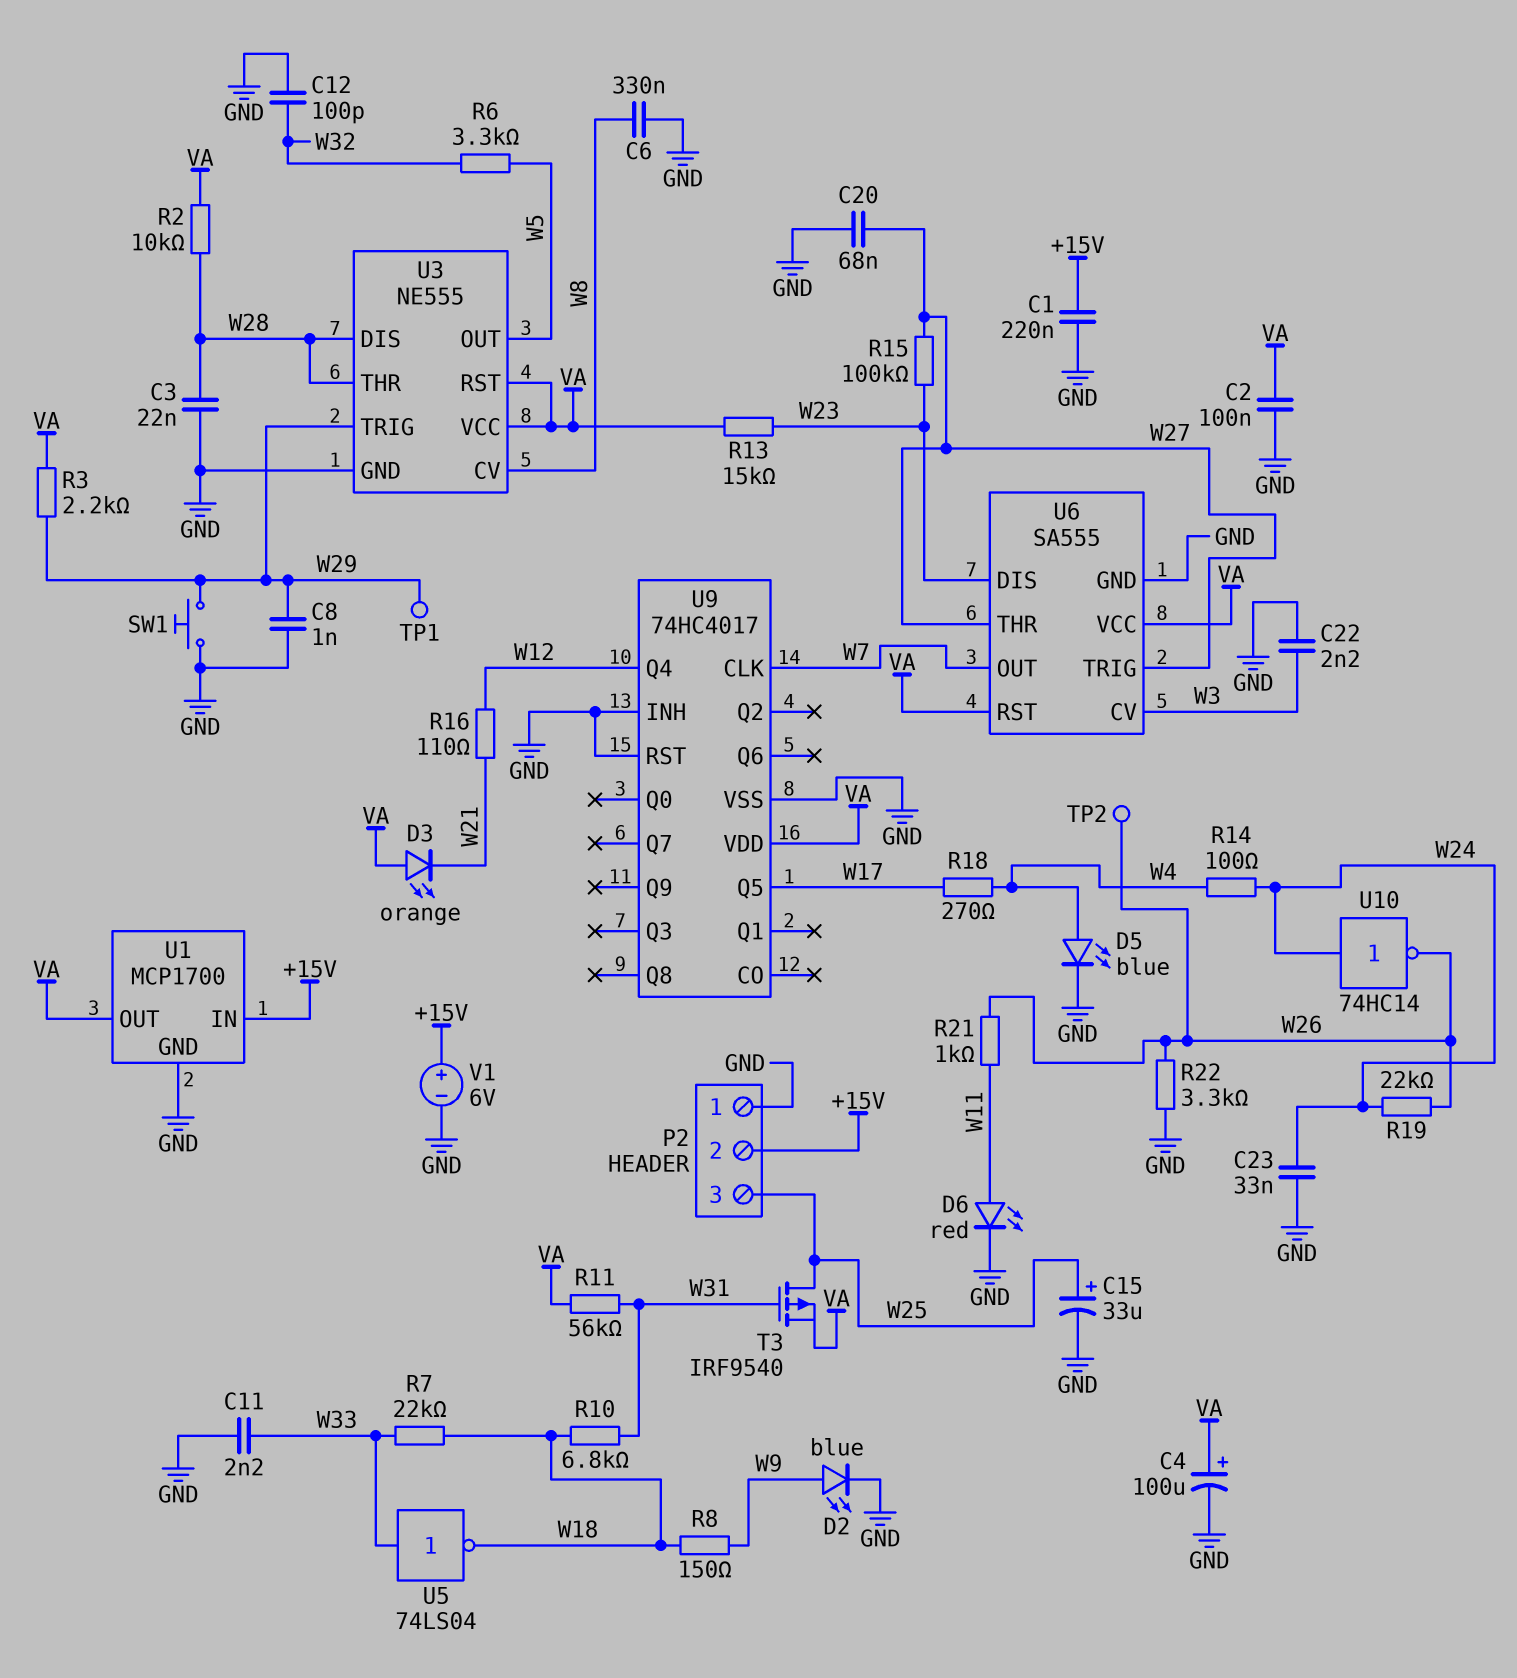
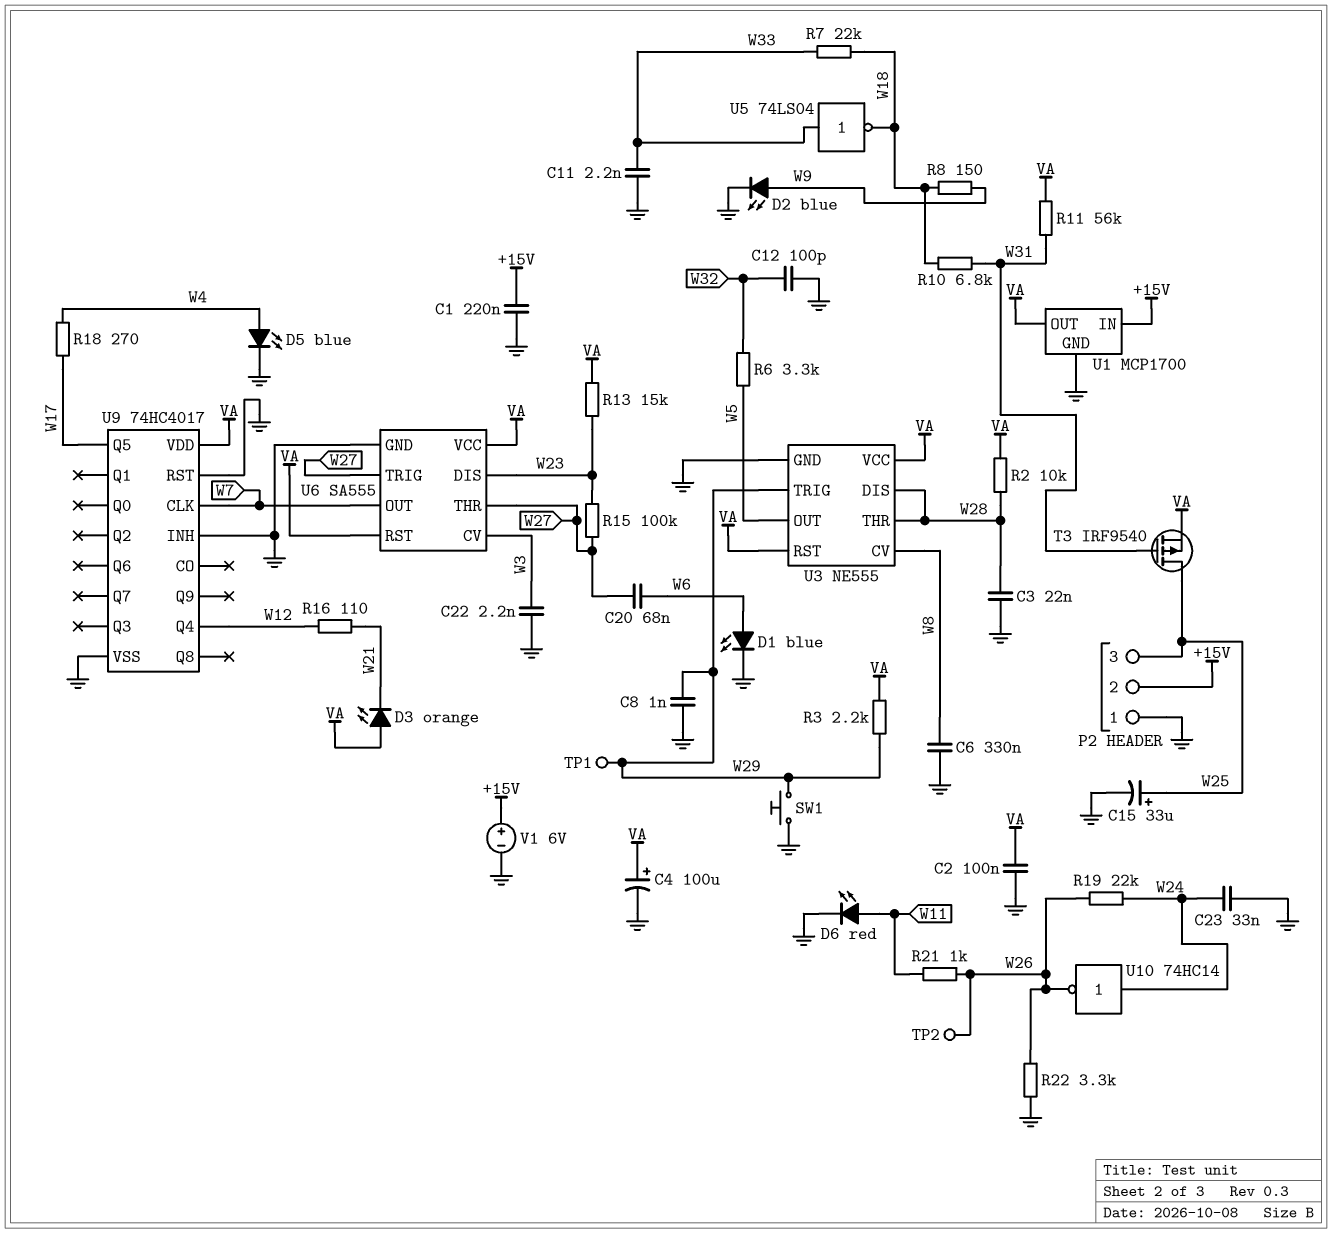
C20: 68nF (GND, W27) -> 68nF (W6, W27)
D1: none -> LED blue (A W6, K GND)
R14: 100 (W4, W24) -> none

